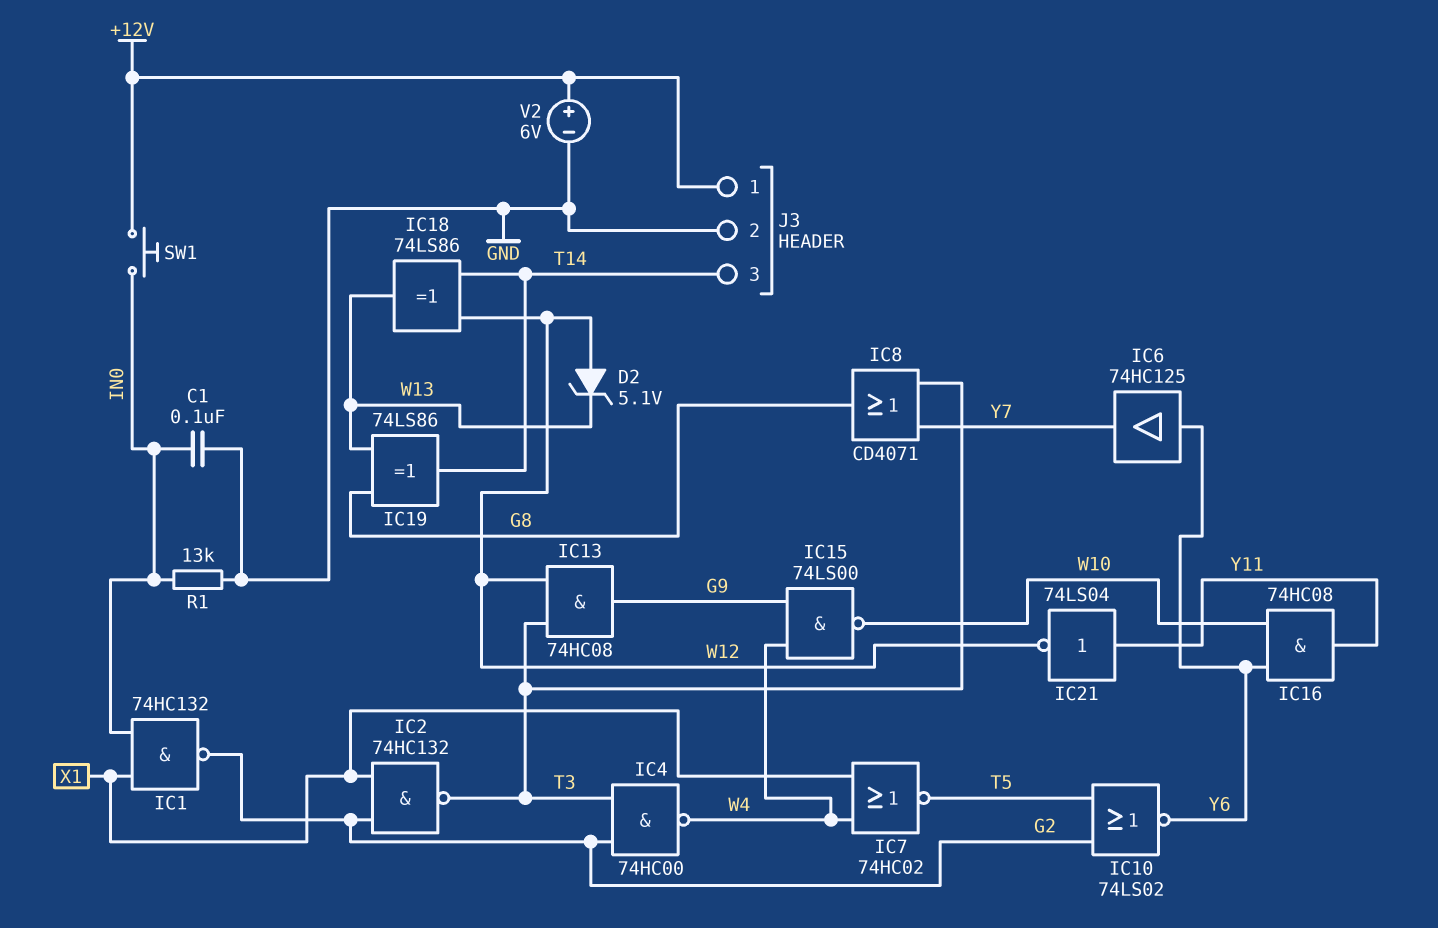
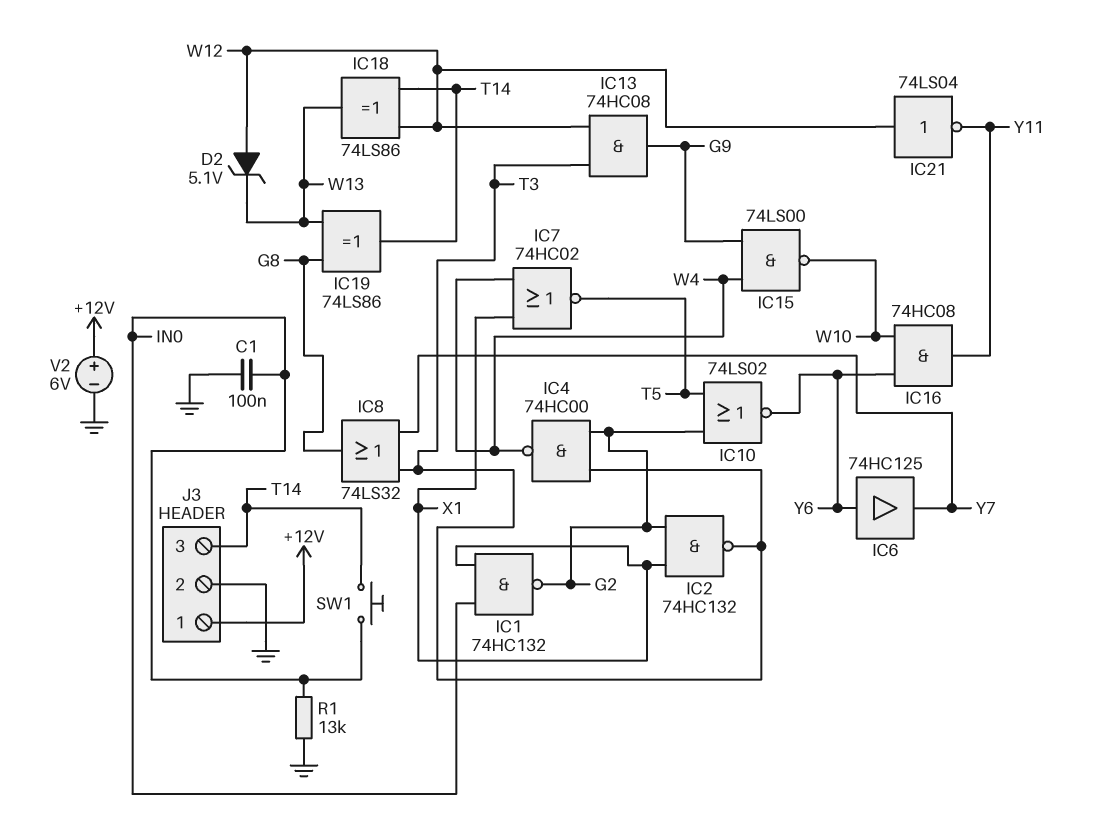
IC8: OR CD4071 (in T3, in Y7, out G8) -> OR 74LS32 (in T3, in Y7, out G8)
IC21: NOT 74LS04 (in Y11, out W12) -> NOT 74LS04 (in W12, out Y11)
SW1: button (+12V, IN0) -> button (IN0, T14)

